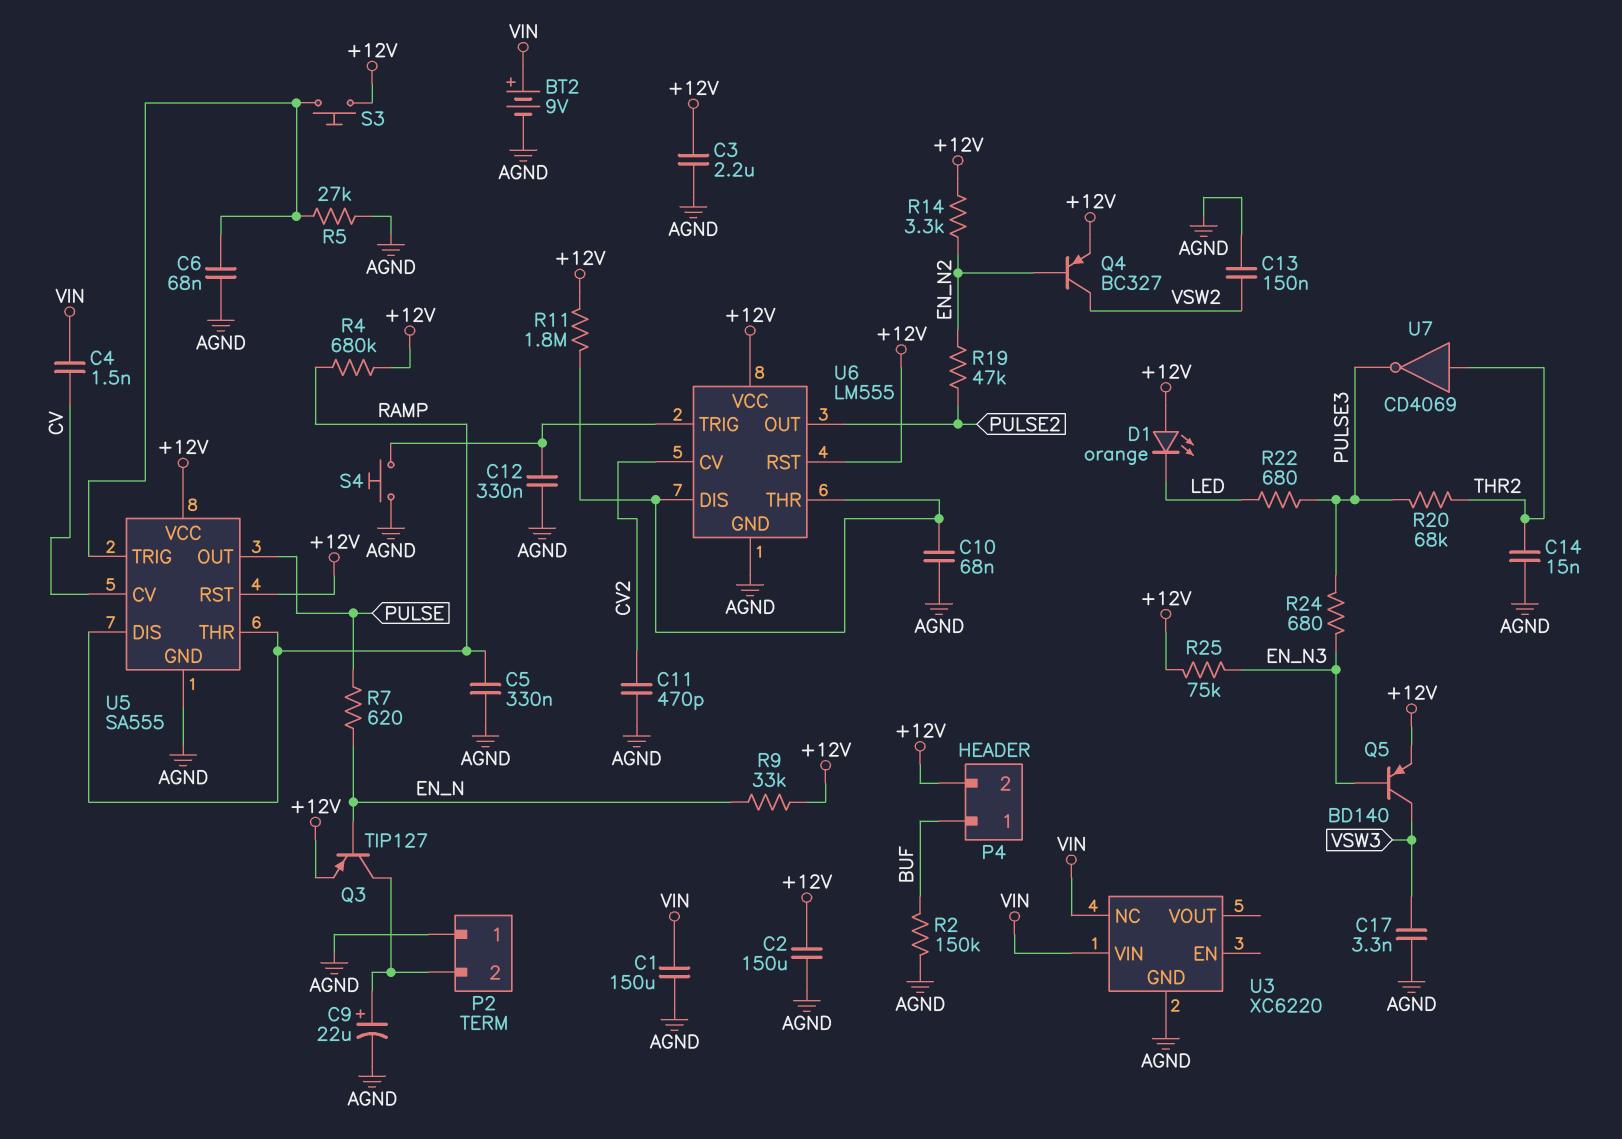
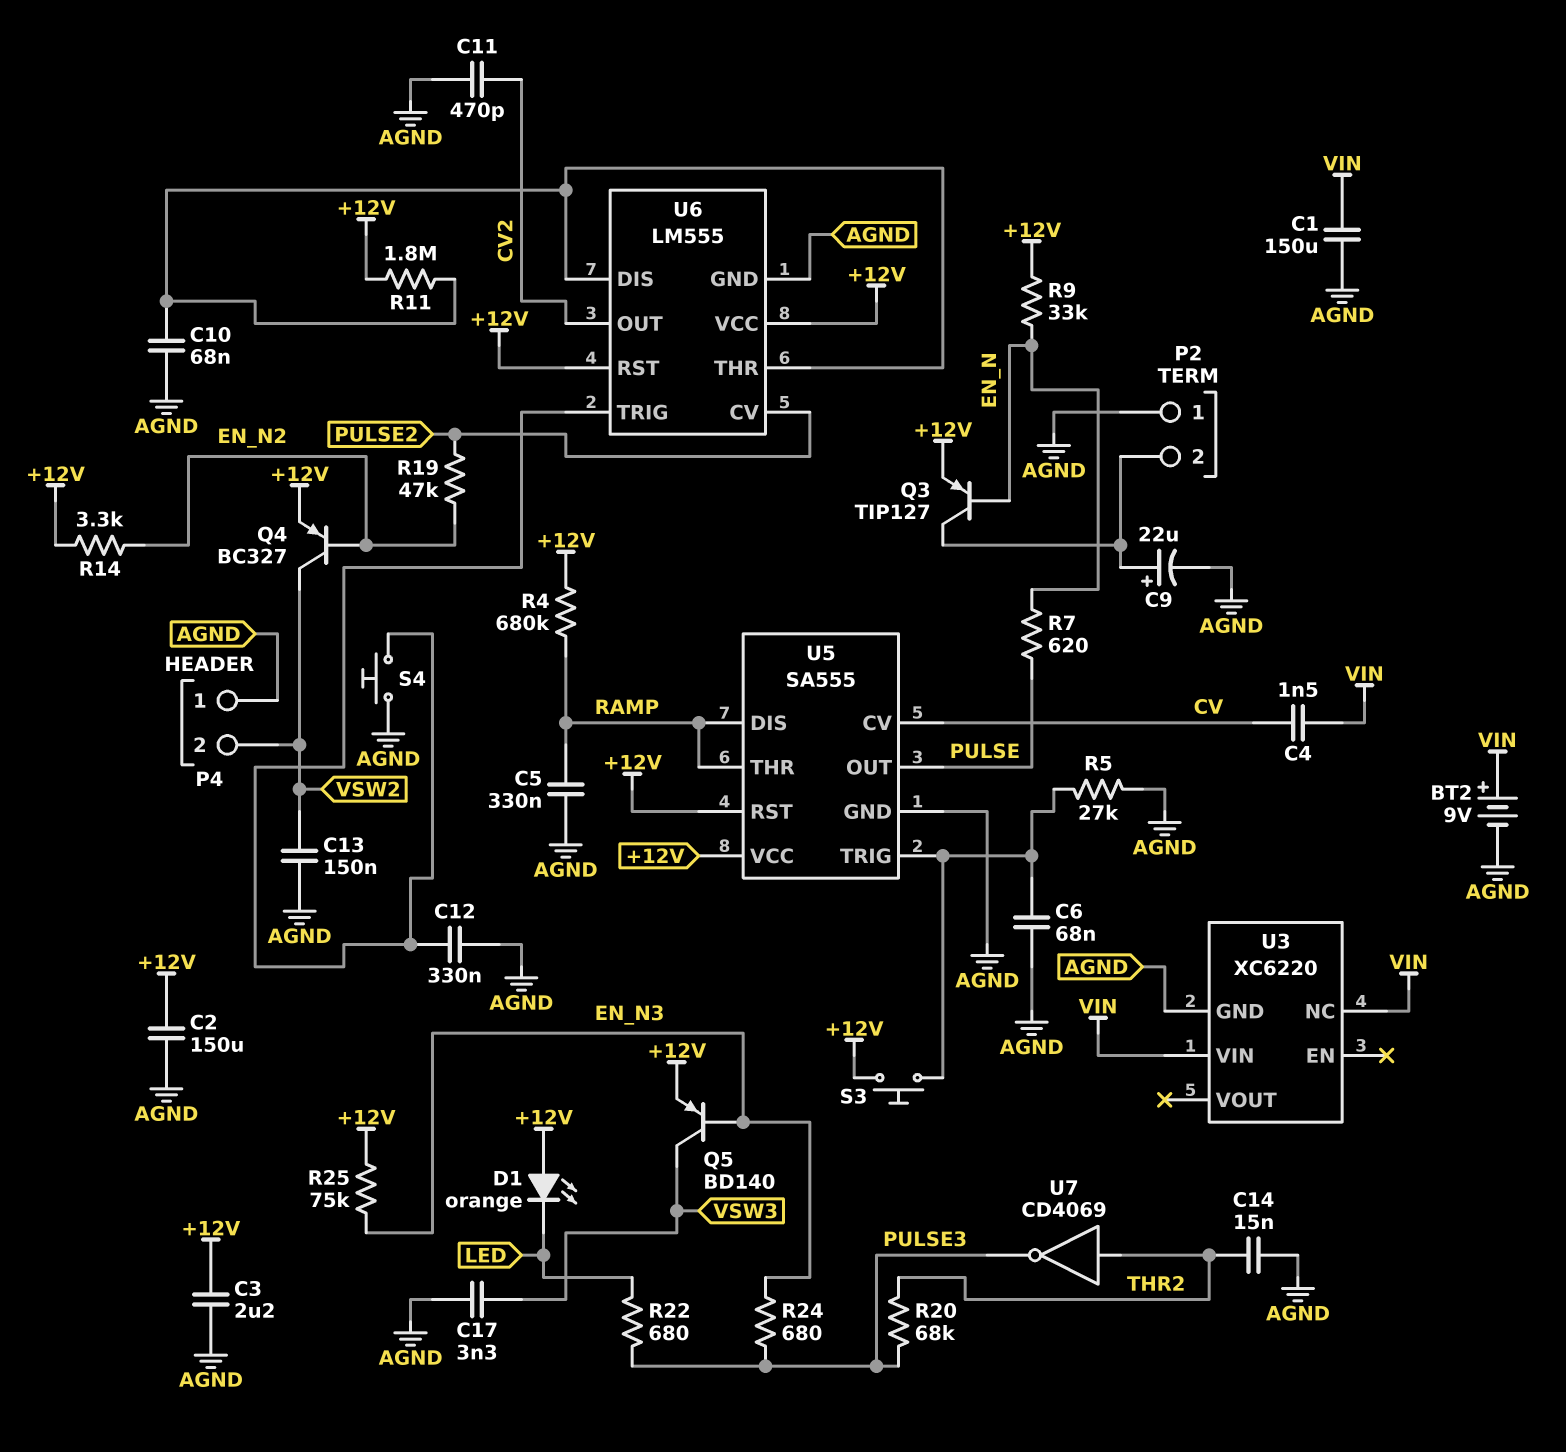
P4 pin 1: BUF -> AGND
P4 pin 2: +12V -> VSW2
R2: 150k (AGND, BUF) -> none
U6 pin CV: CV2 -> PULSE2
U6 pin OUT: PULSE2 -> CV2

